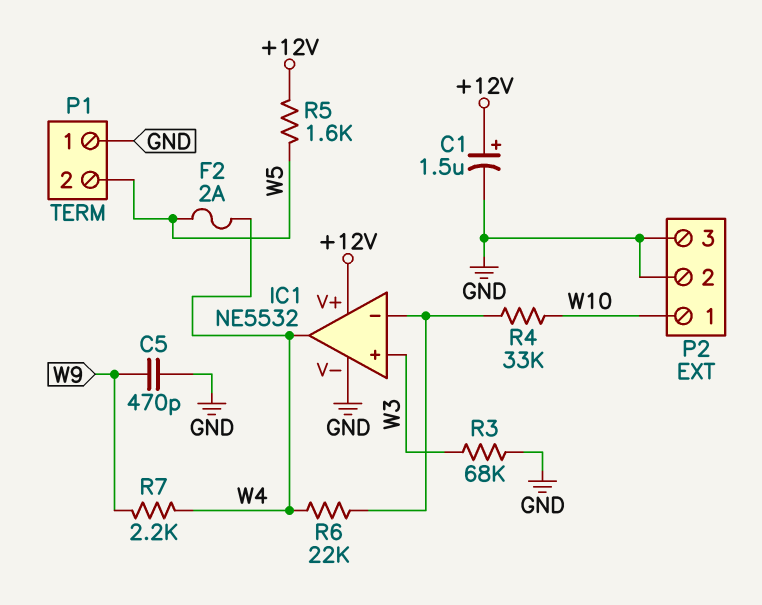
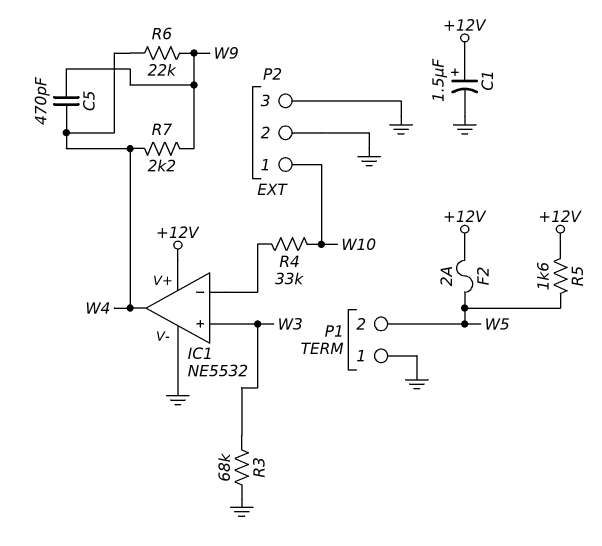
C5: 470pF (GND, W9) -> 470pF (W4, W9)
F2: 2A (W4, W5) -> 2A (+12V, W5)
R6: 22k (IC1/in-, W4) -> 22k (W4, W9)

